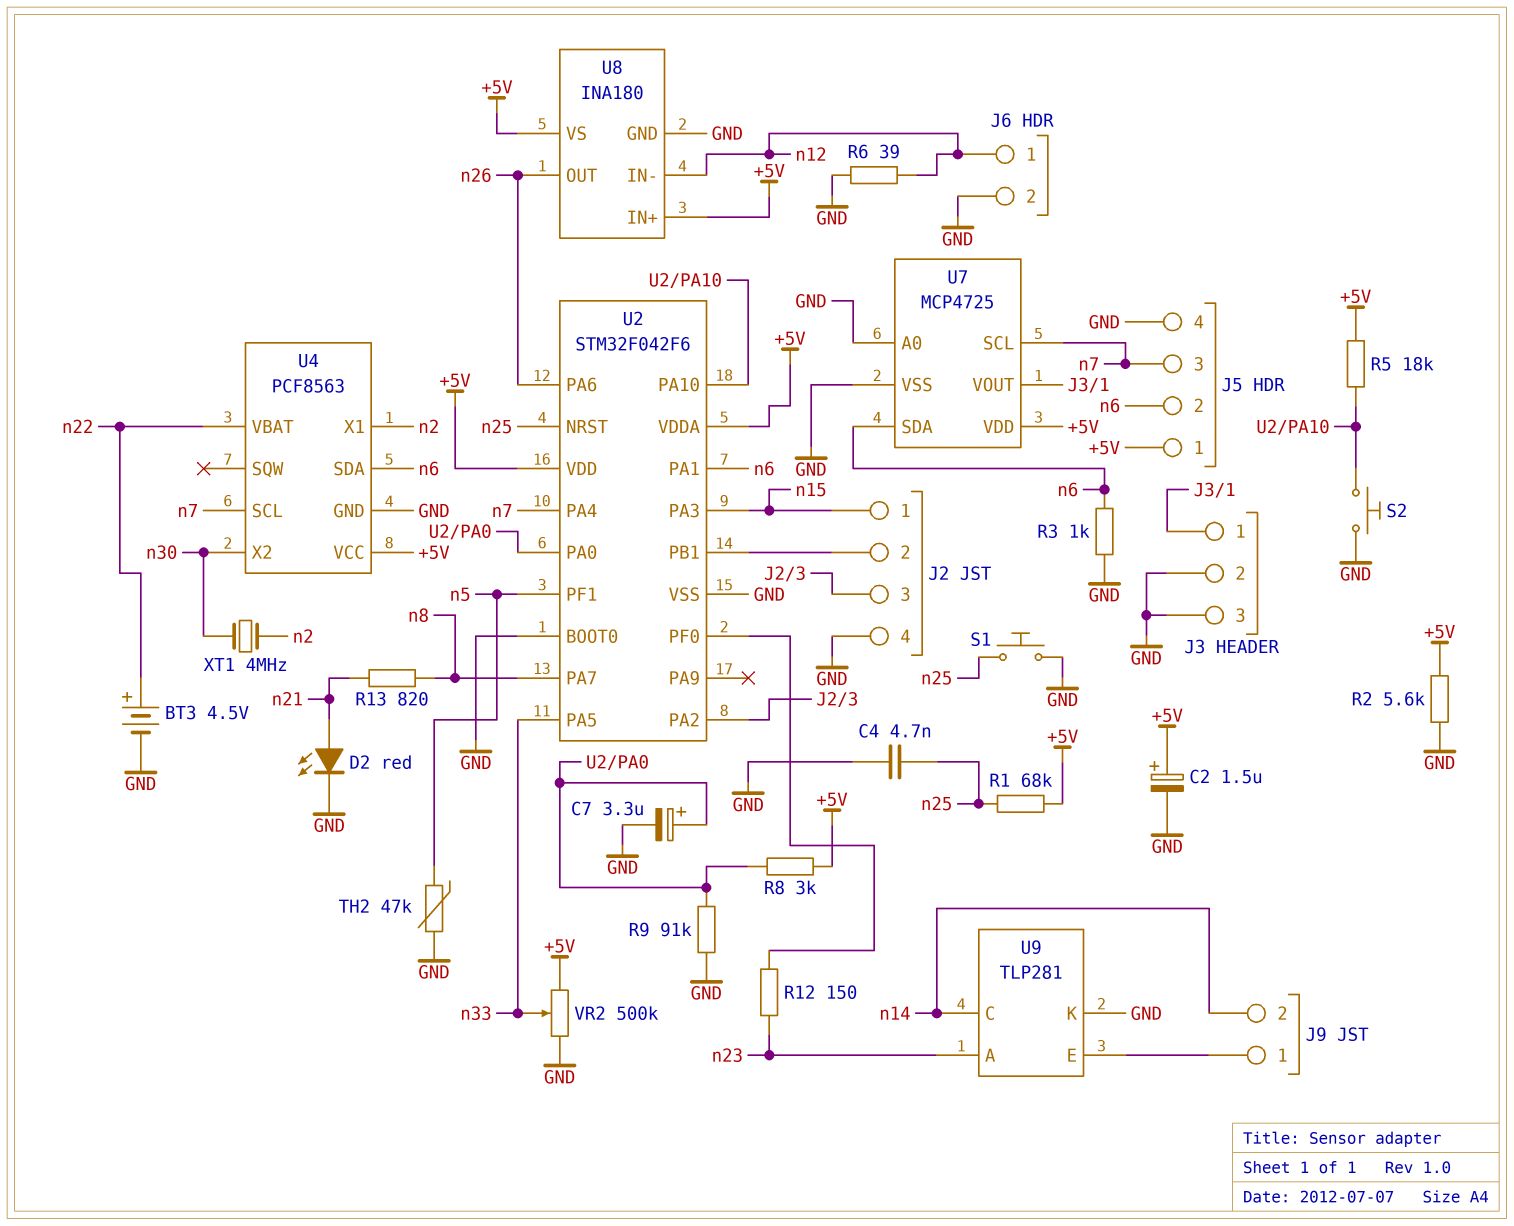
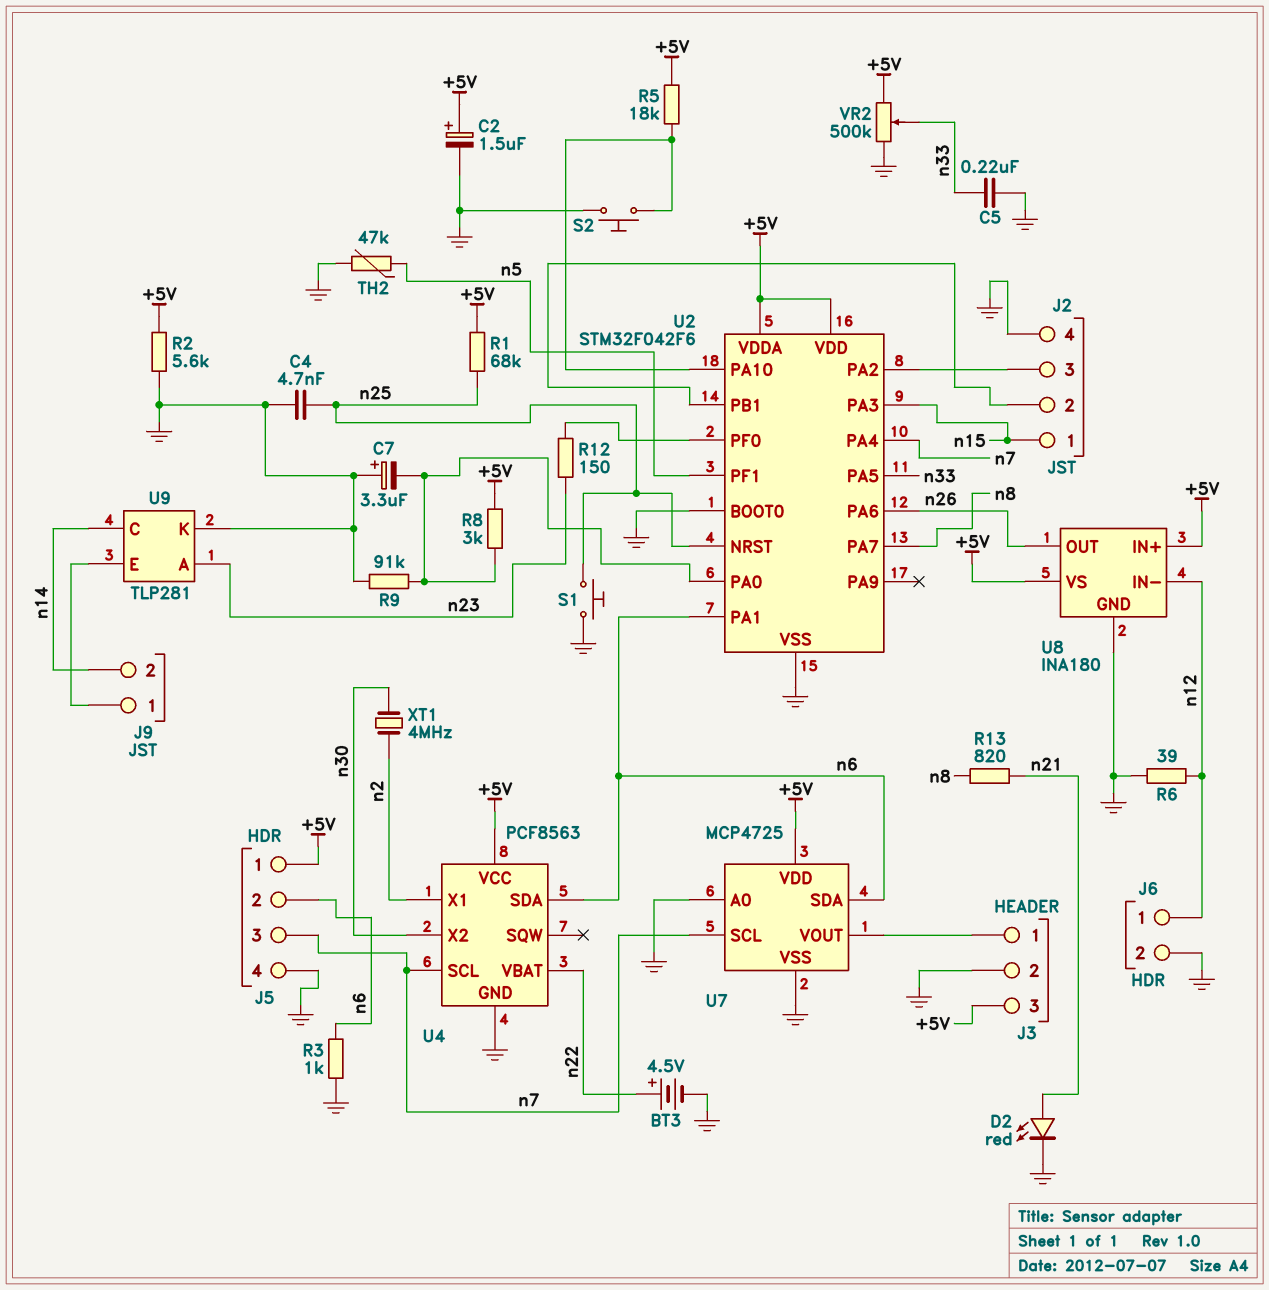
C5: none -> 220nF (GND, n33)
C7: 3.3uF (plus U2/PA0, minus GND) -> 3.3uF (plus GND, minus U2/PA0)
J3 pin 3: GND -> +5V

